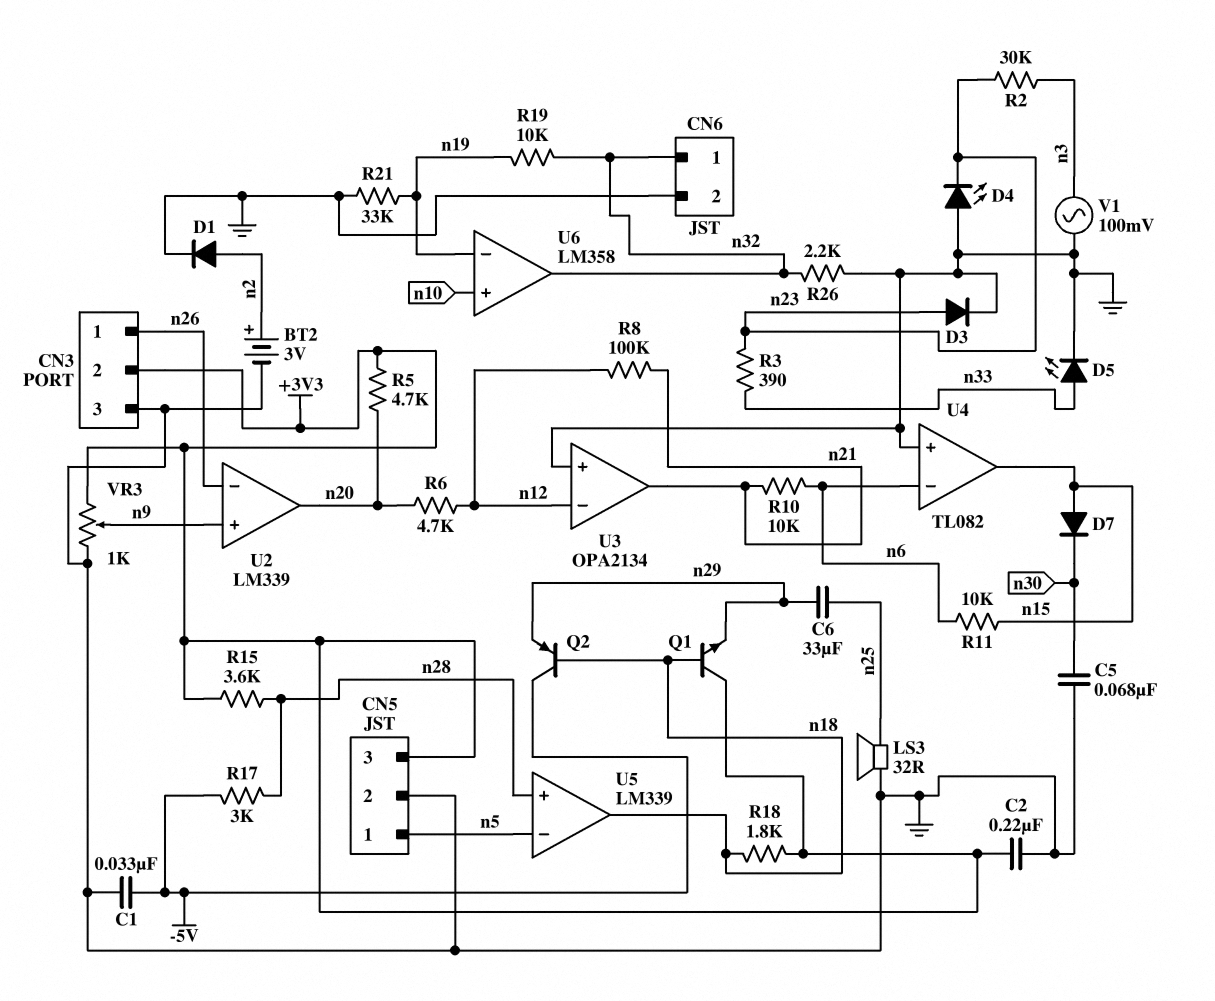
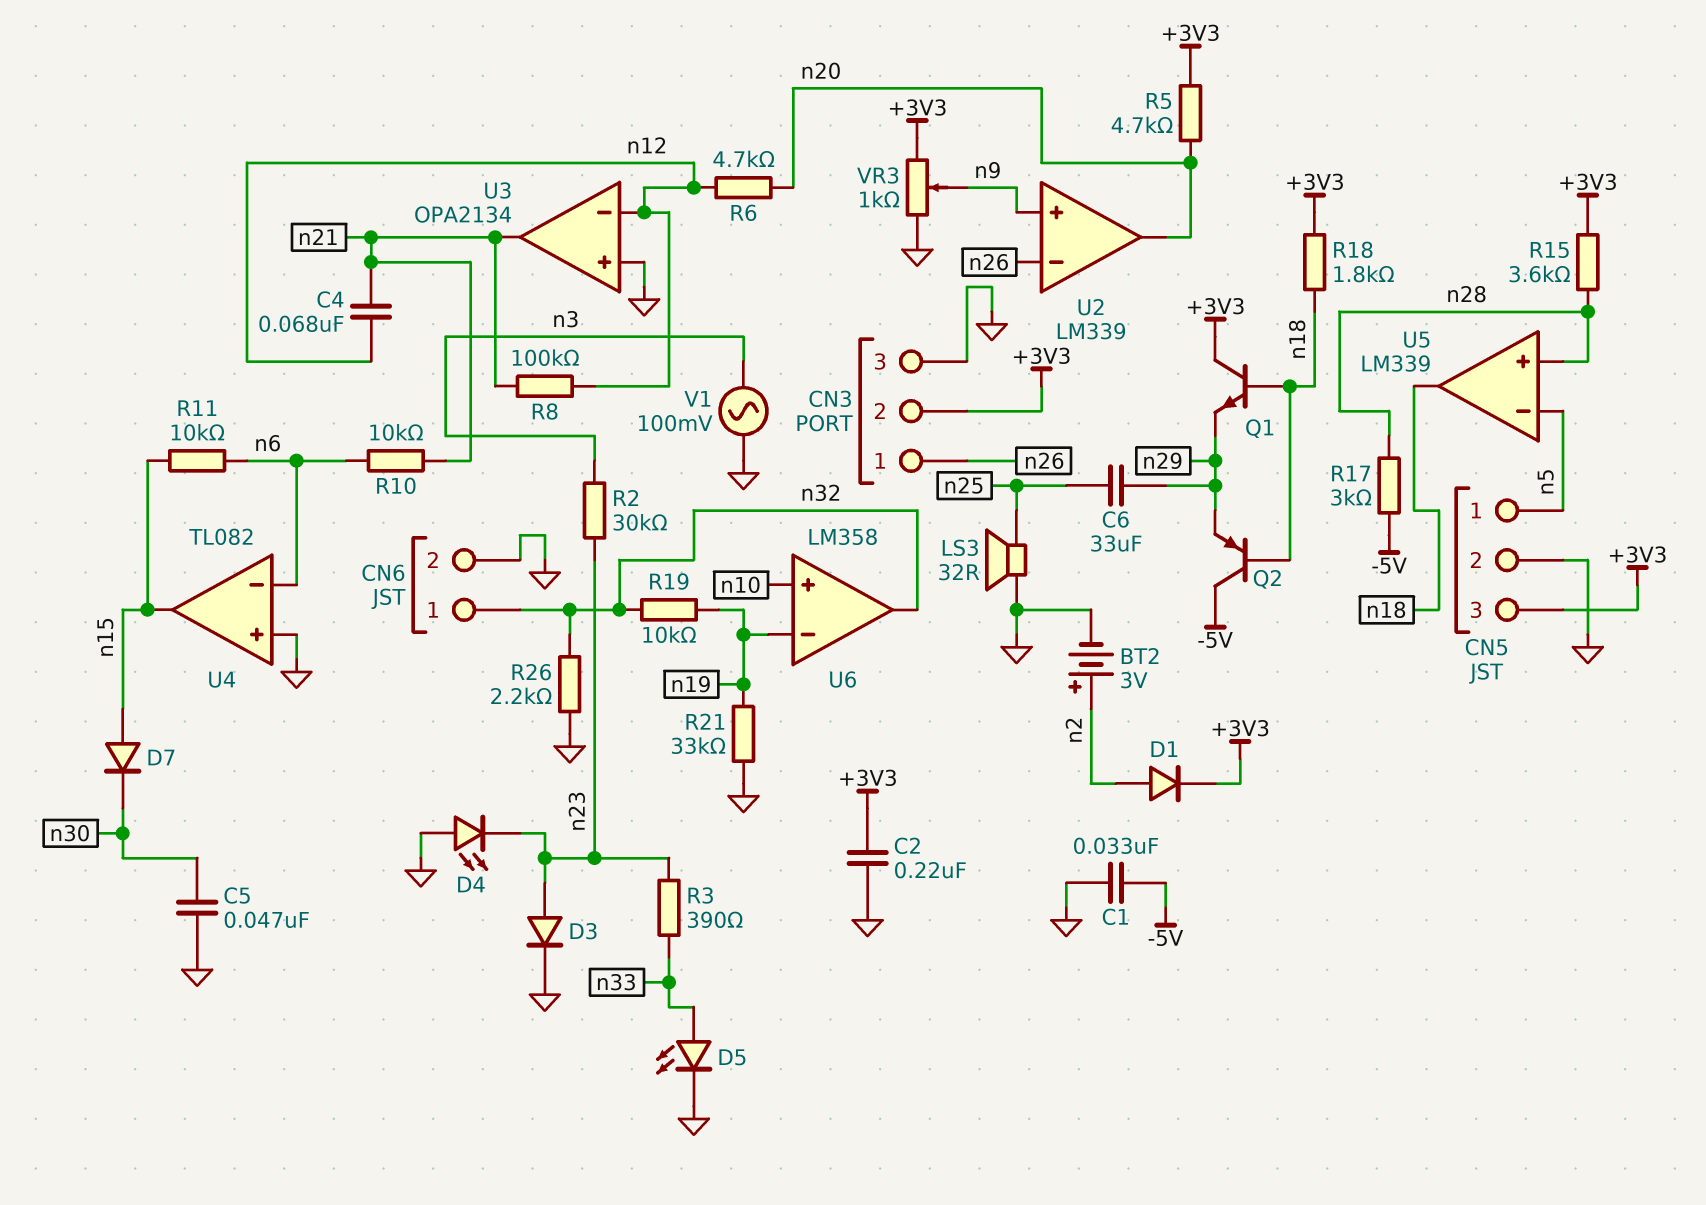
C4: none -> 68nF (n12, n21)
C5: 68nF (GND, n30) -> 47nF (GND, n30)
D1: diode (A n2, K GND) -> diode (A n2, K +3V3)

